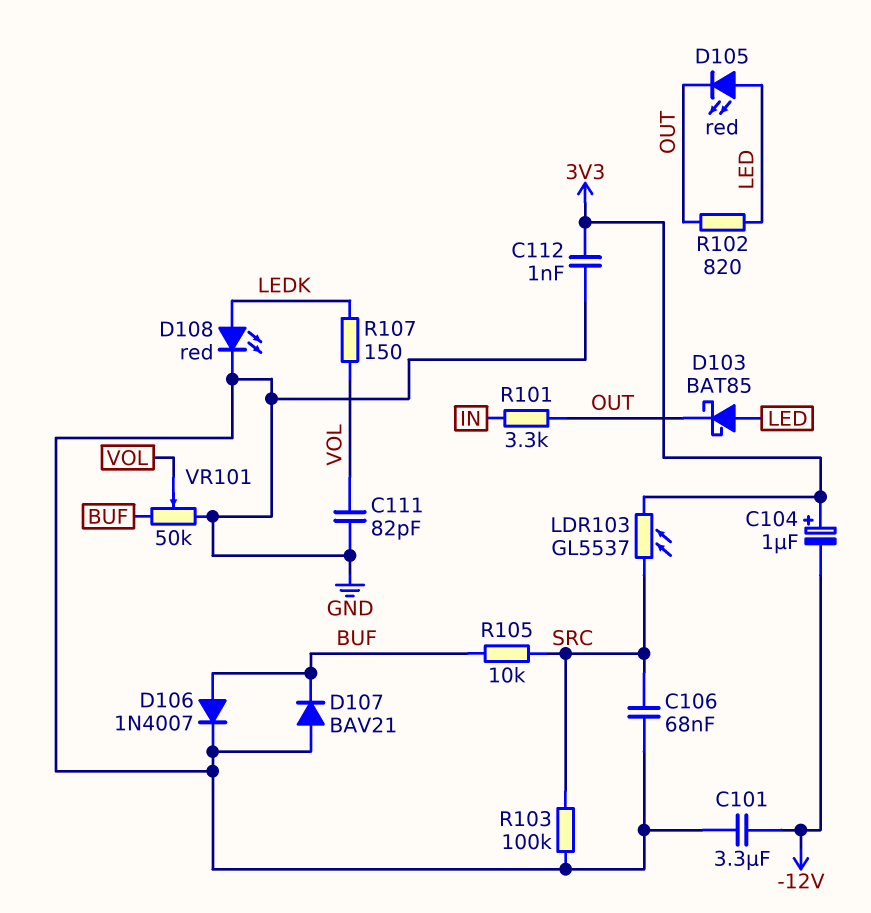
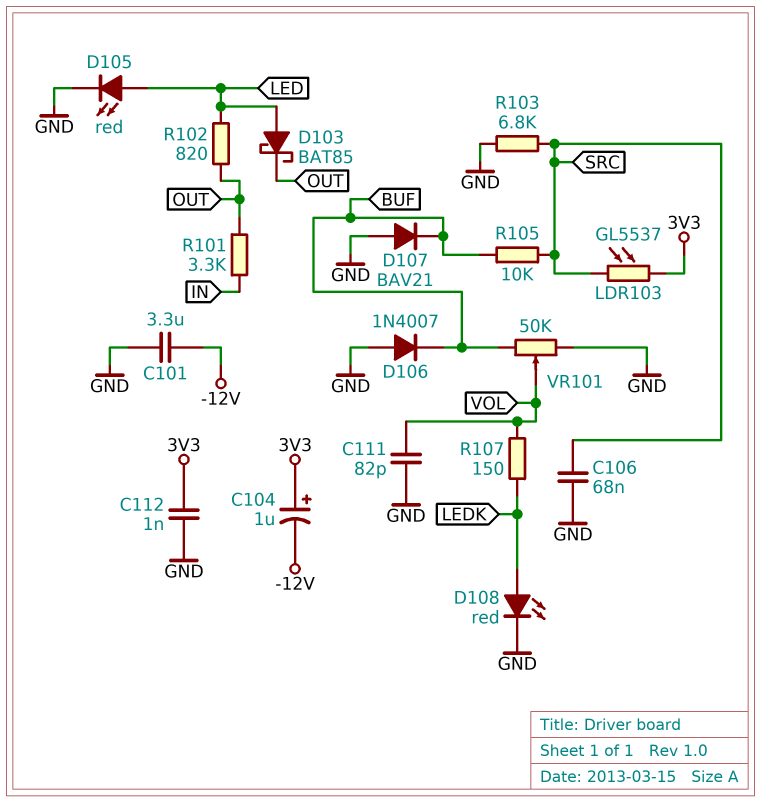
D105: LED red (A LED, K OUT) -> LED red (A LED, K GND)
D106: diode 1N4007 (A BUF, K GND) -> diode 1N4007 (A GND, K BUF)
R103: 100k (GND, SRC) -> 6.8k (GND, SRC)

